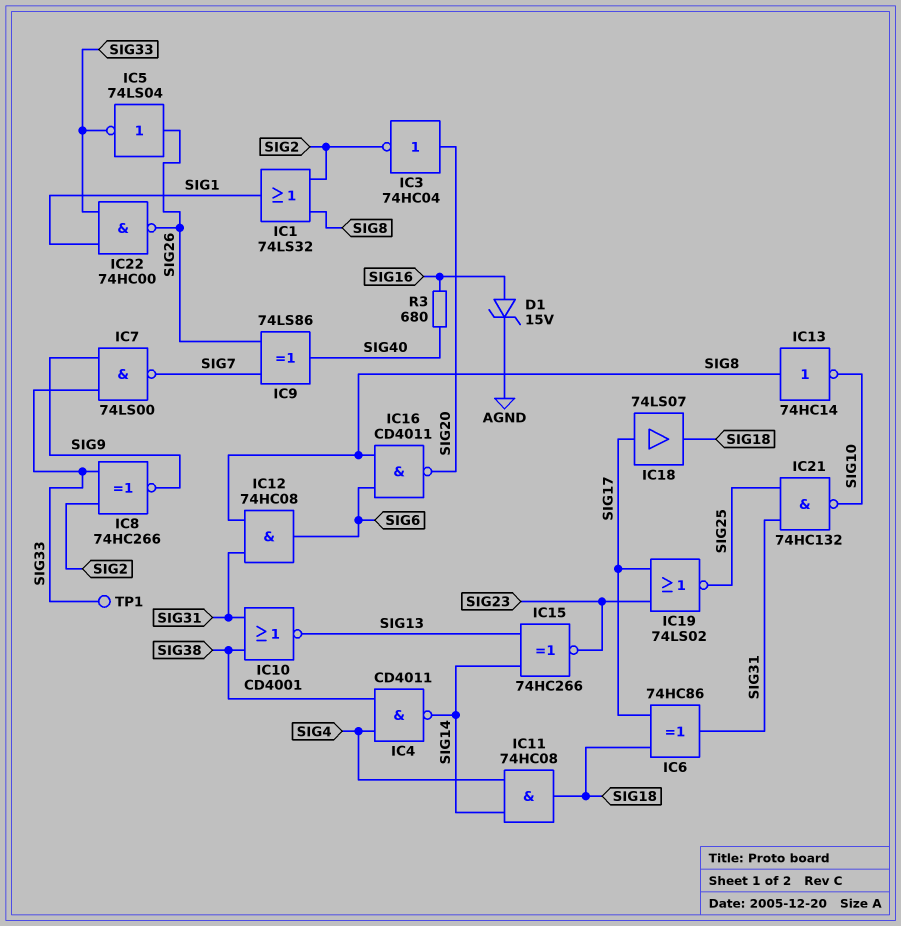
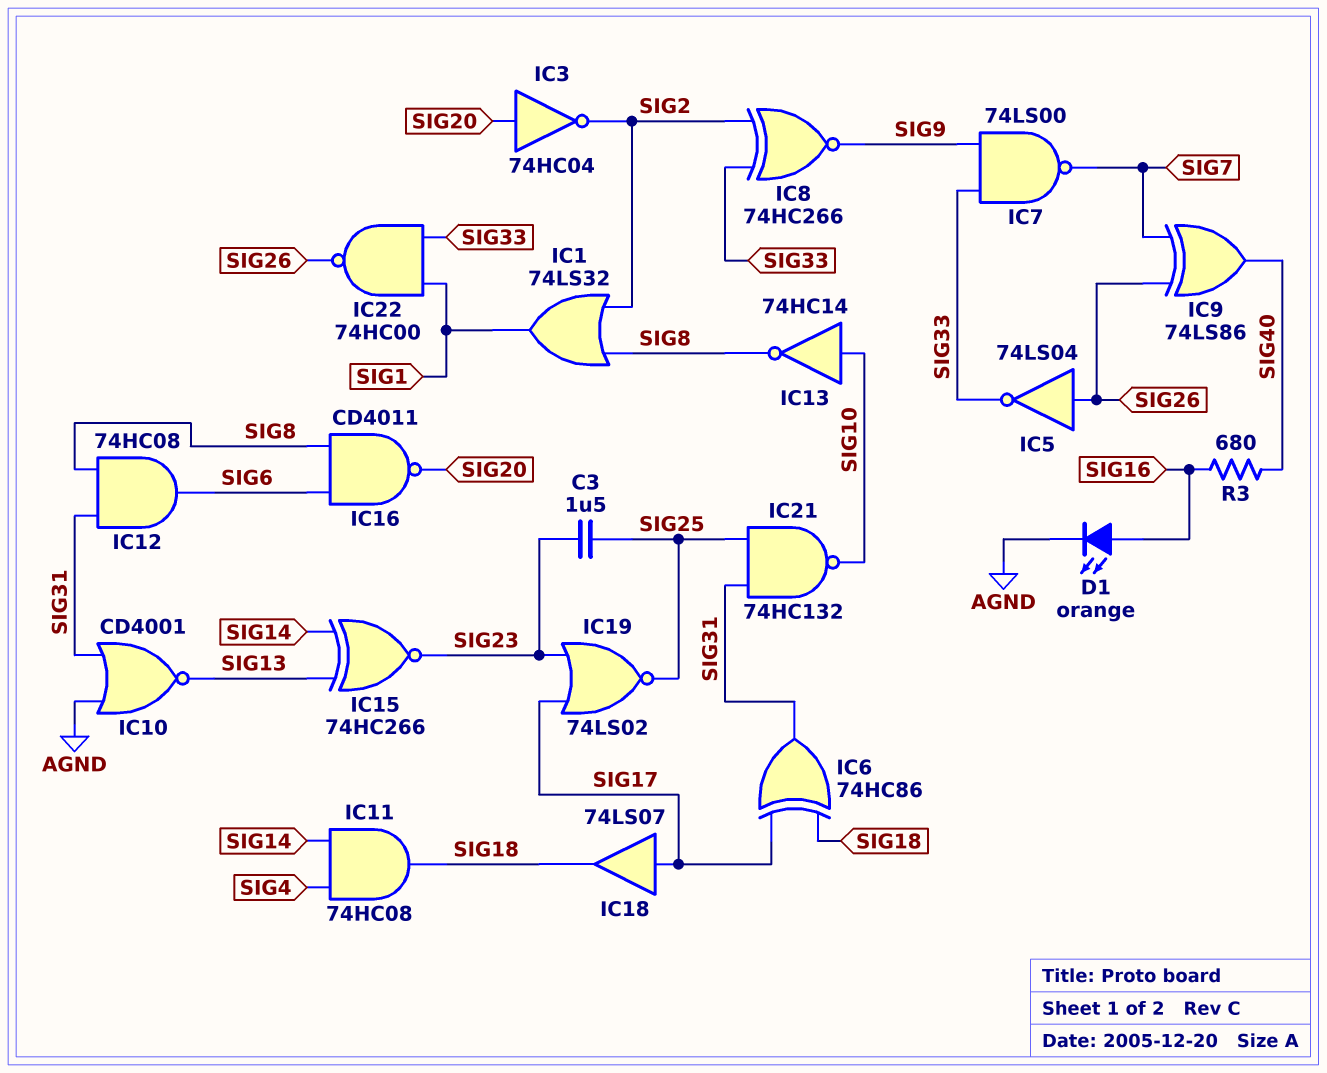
C3: none -> 1.5uF (SIG23, SIG25)
D1: zener 15V (A SIG16, K AGND) -> LED orange (A SIG16, K AGND)
IC4: NAND CD4011 (in SIG4, in SIG38, out SIG14) -> none
IC10: NOR CD4001 (in SIG31, in SIG38, out SIG13) -> NOR CD4001 (in AGND, in SIG31, out SIG13)
IC13: NOT 74HC14 (in SIG8, out SIG10) -> NOT 74HC14 (in SIG10, out SIG8)
TP1: test point (SIG33) -> none

